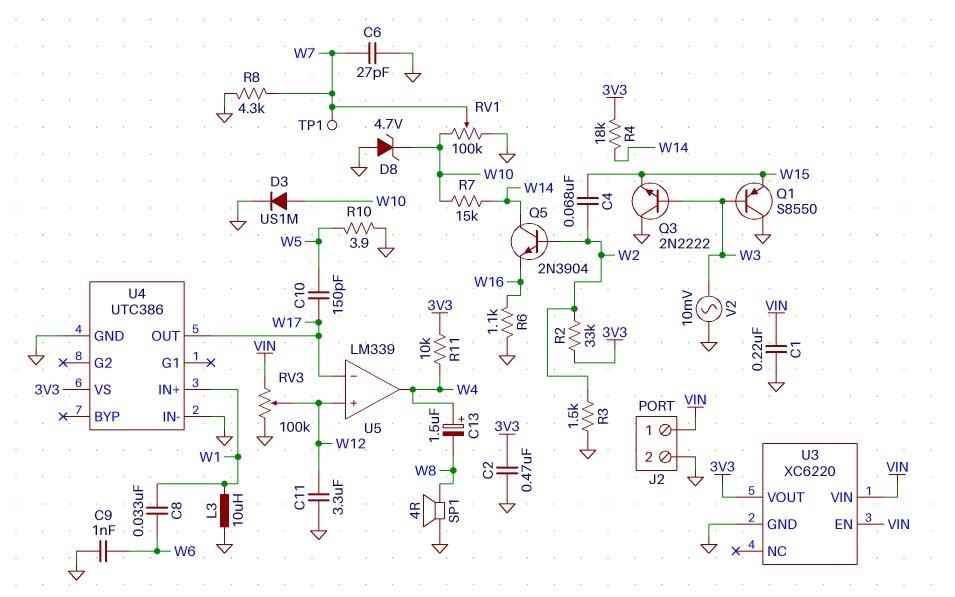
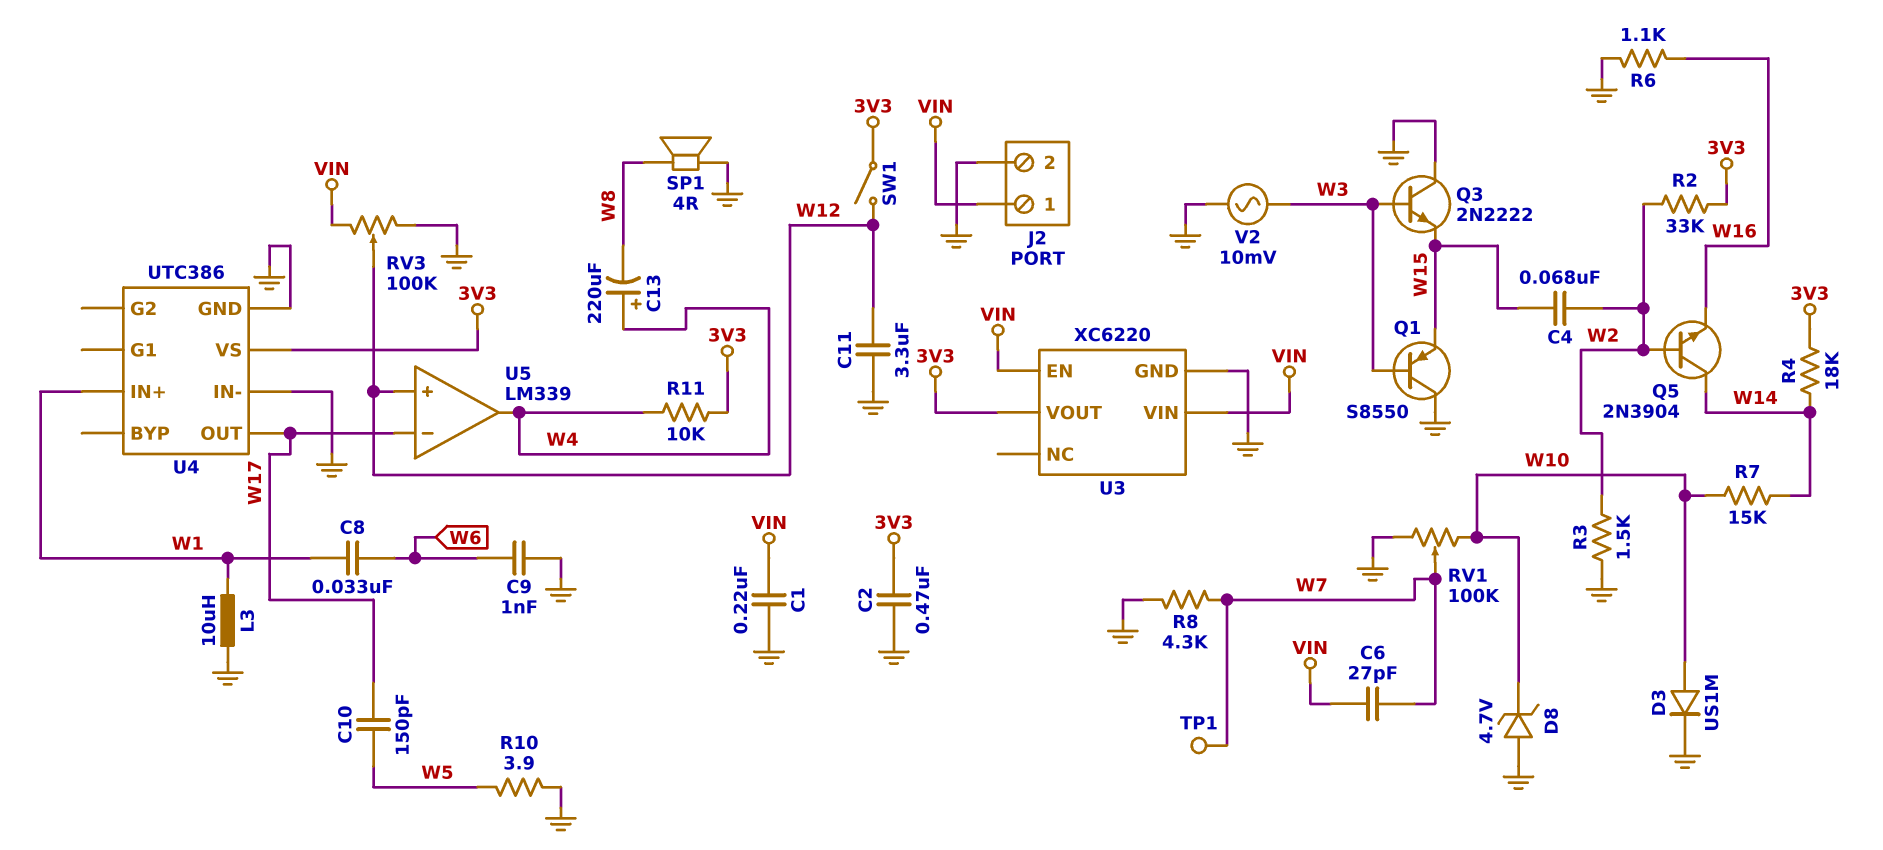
C6: 27pF (GND, W7) -> 27pF (VIN, W7)
C13: 1.5uF (plus W4, minus W8) -> 220uF (plus W4, minus W8)
SW1: none -> switch (3V3, W12)

